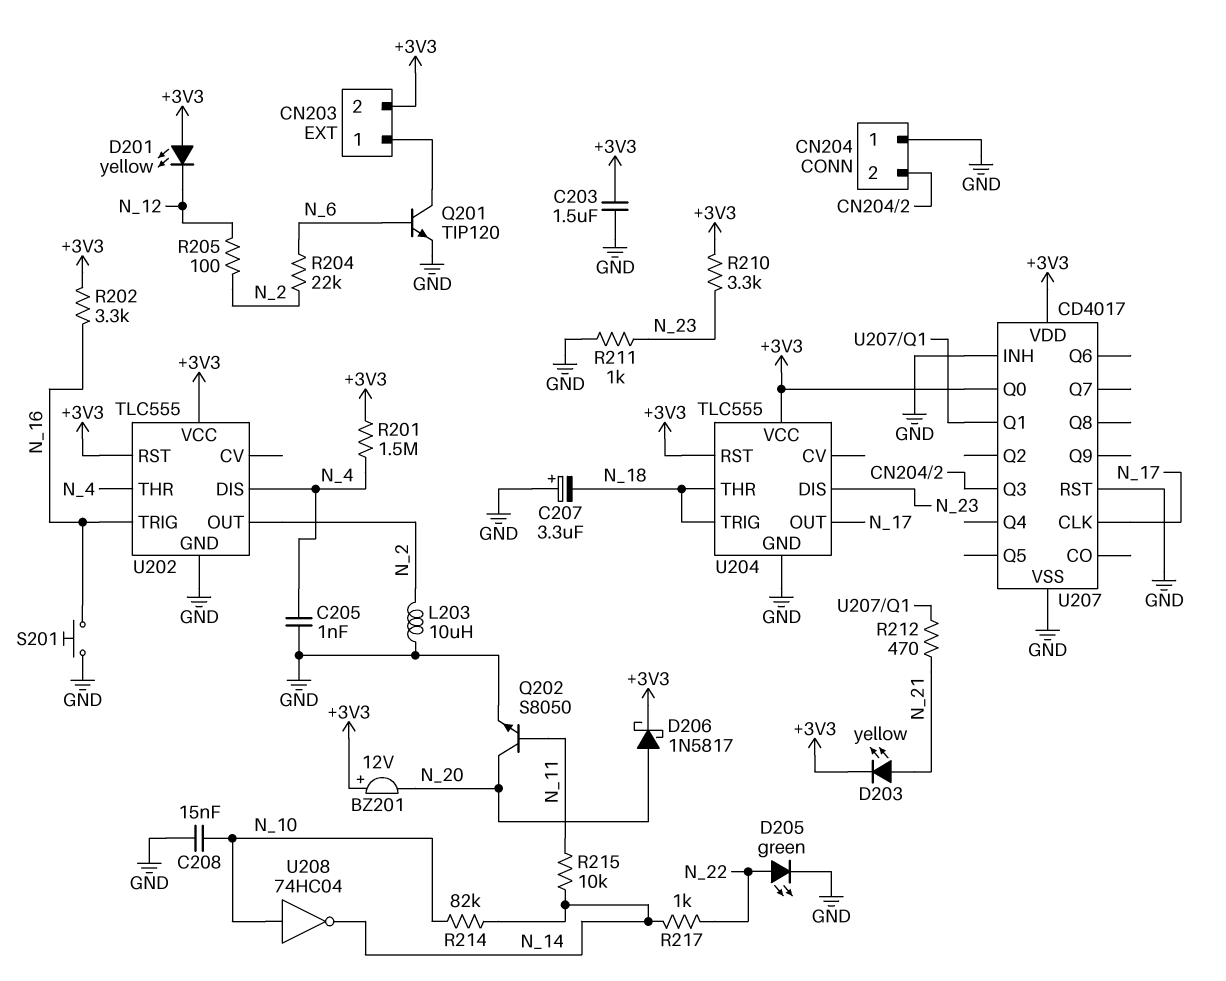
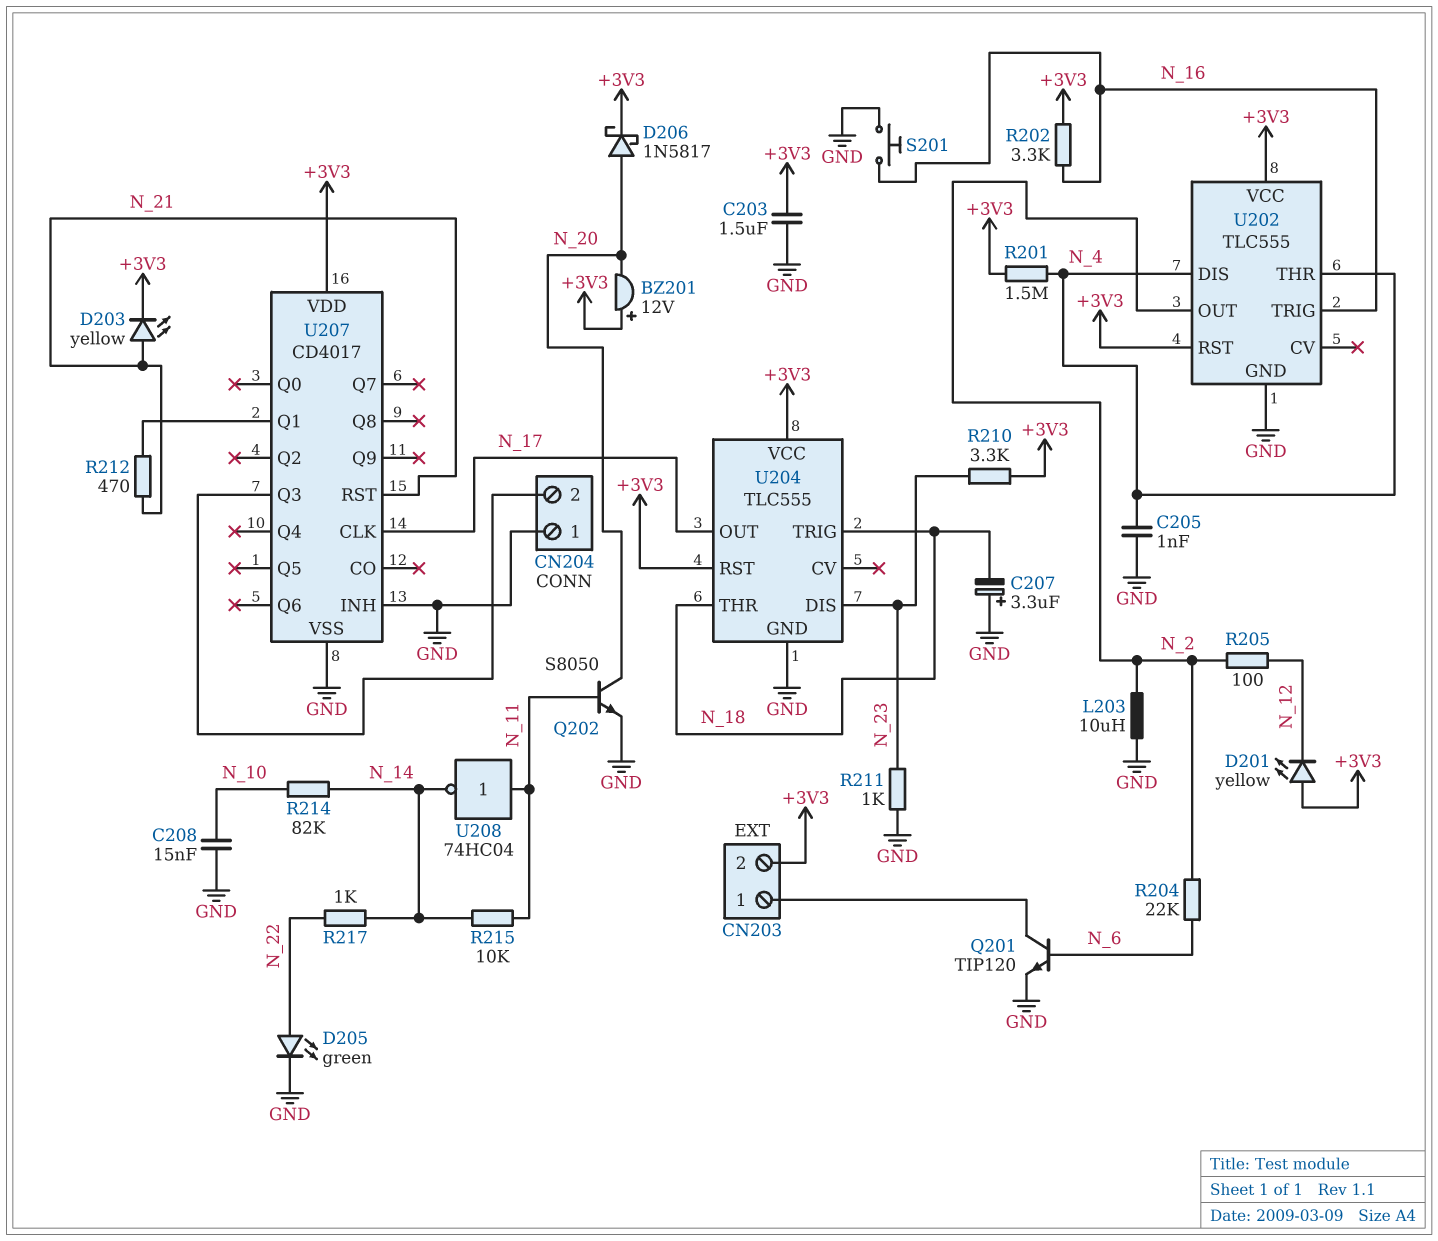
U207 pin Q0: +3V3 -> none
U207 pin RST: GND -> N_21
U208: NOT 74HC04 (in N_10, out N_14) -> NOT 74HC04 (in N_11, out N_14)

